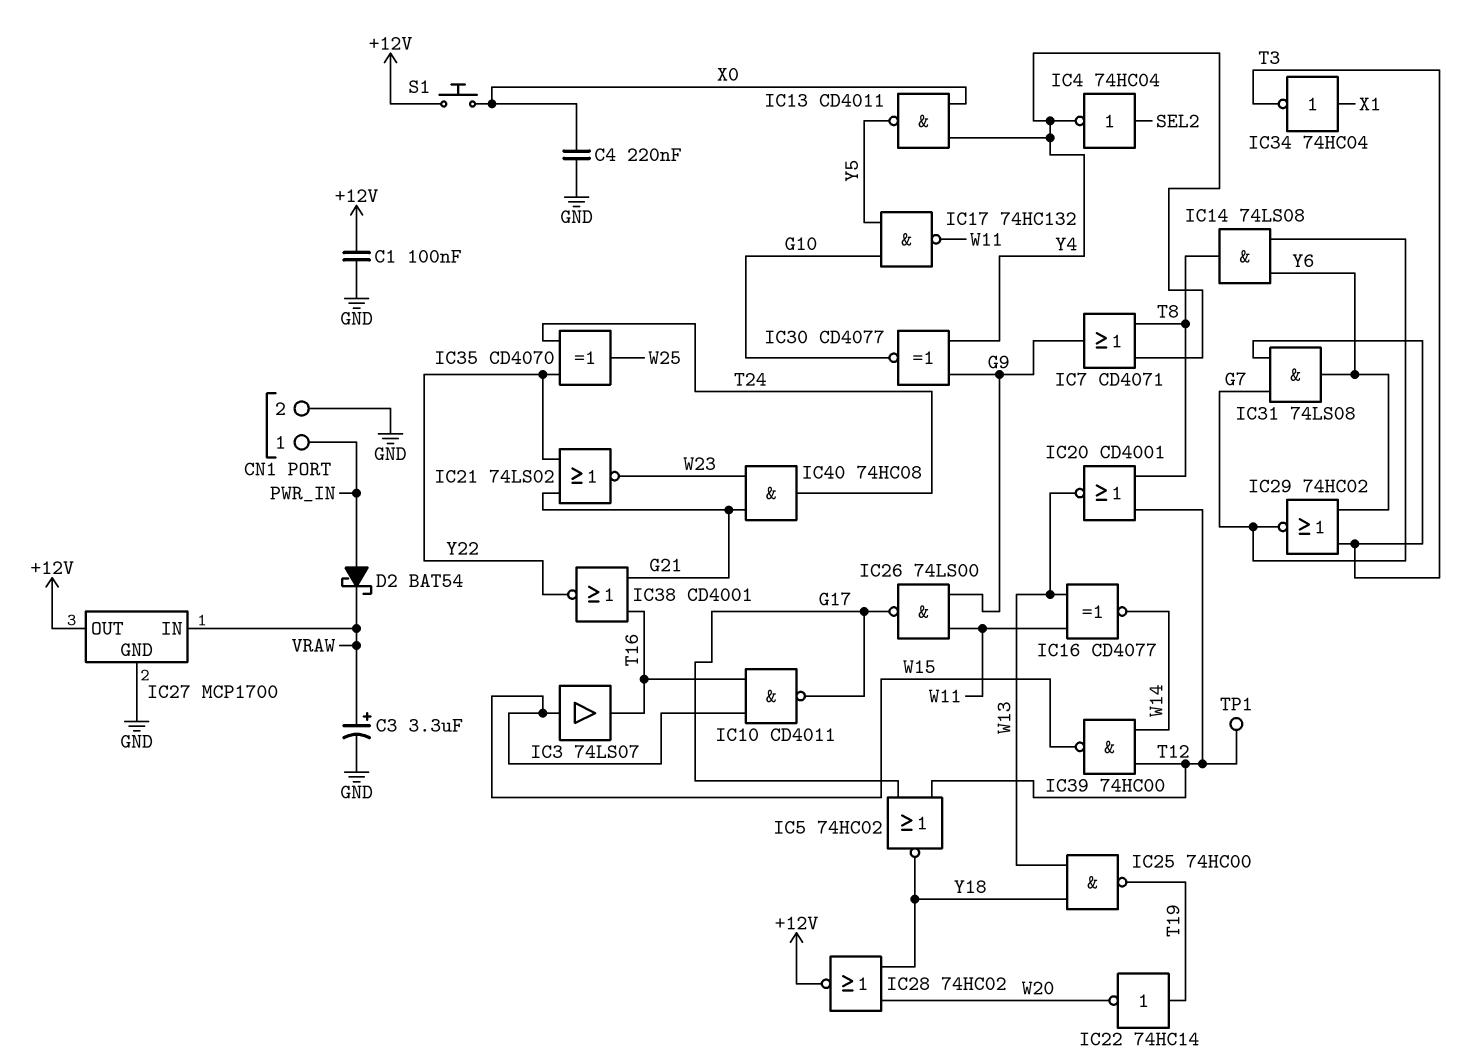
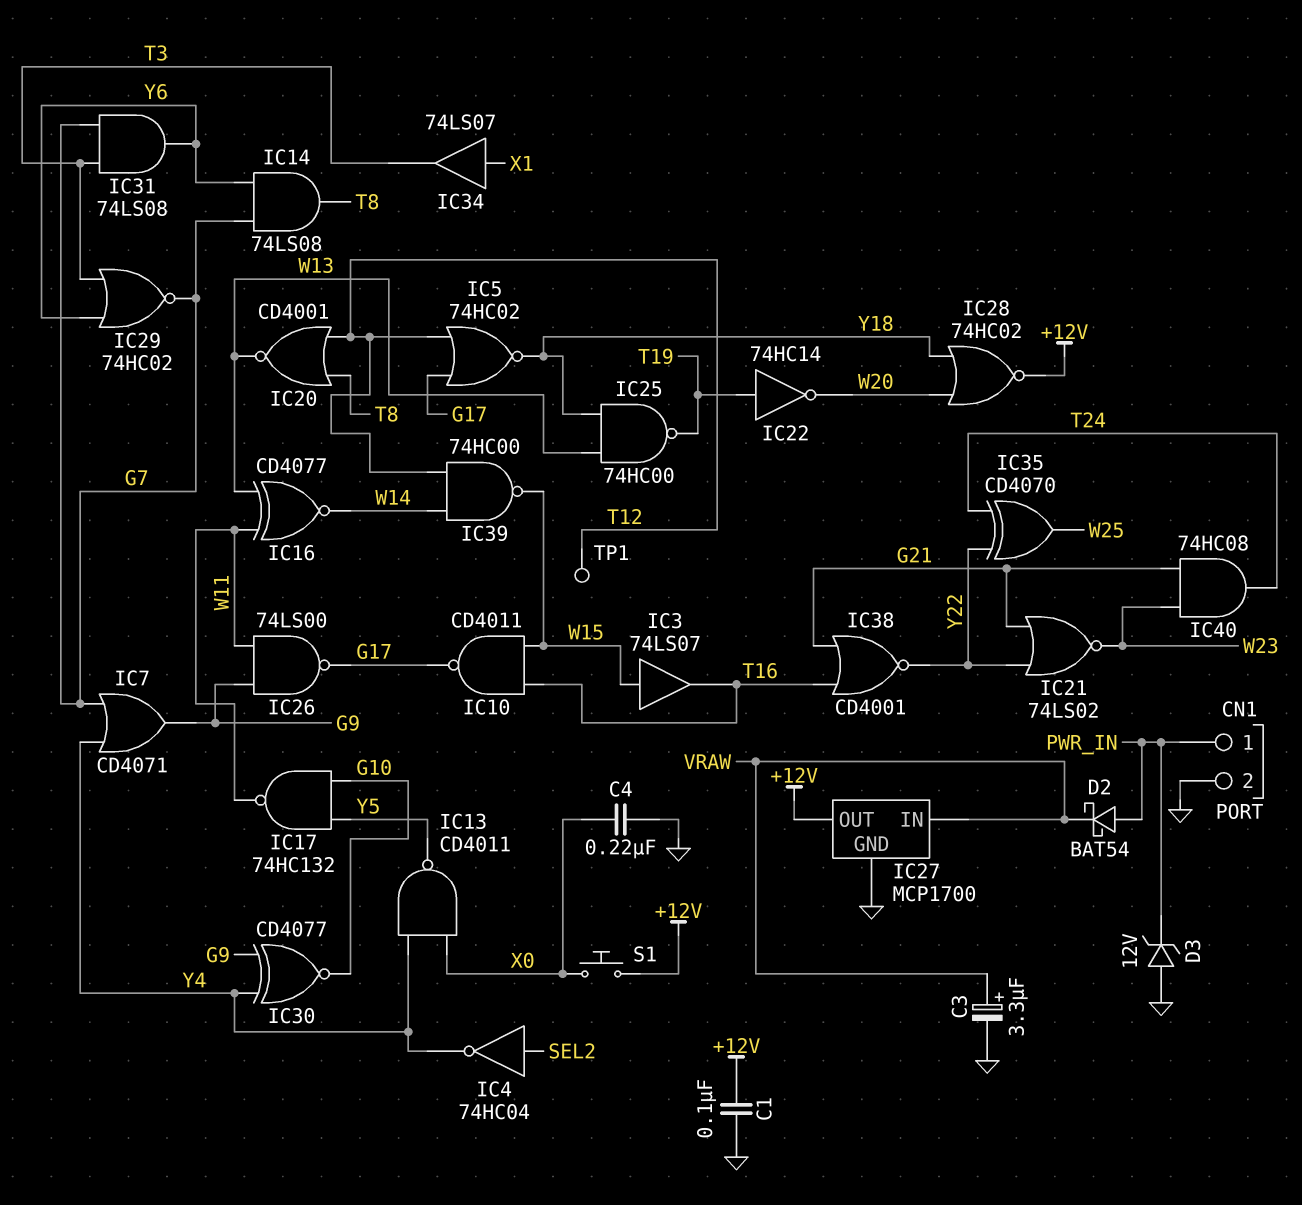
D3: none -> zener 12V (A GND, K PWR_IN)
IC7: OR CD4071 (in T8, in Y4, out G9) -> OR CD4071 (in G7, in Y4, out G9)
IC34: NOT 74HC04 (in X1, out T3) -> buffer 74LS07 (in X1, out T3)

